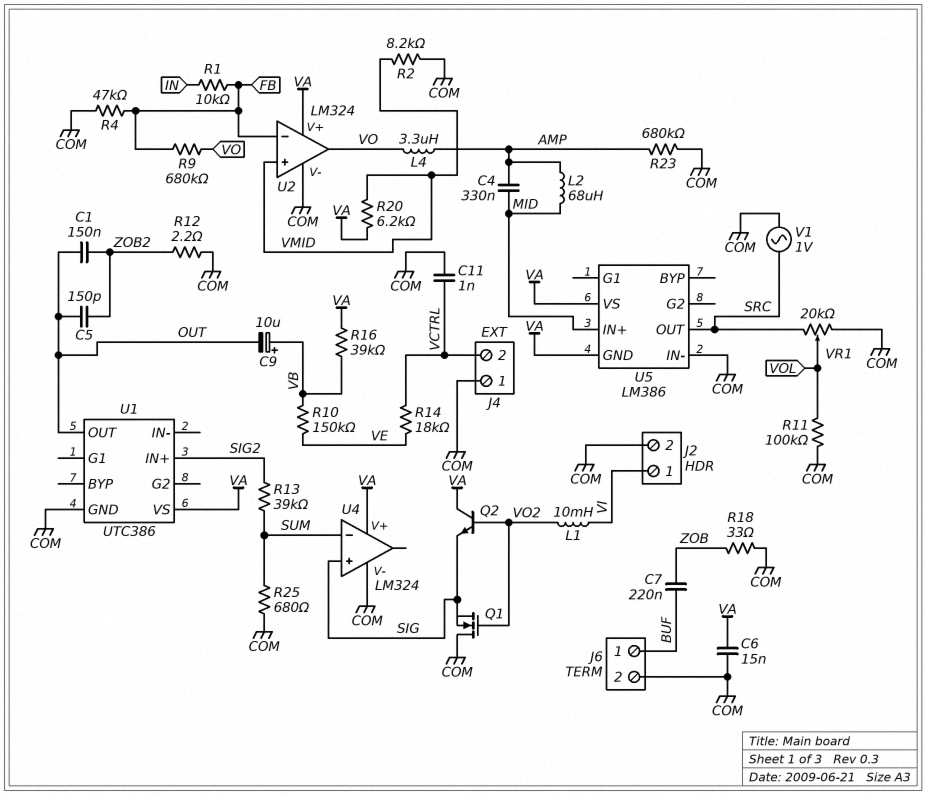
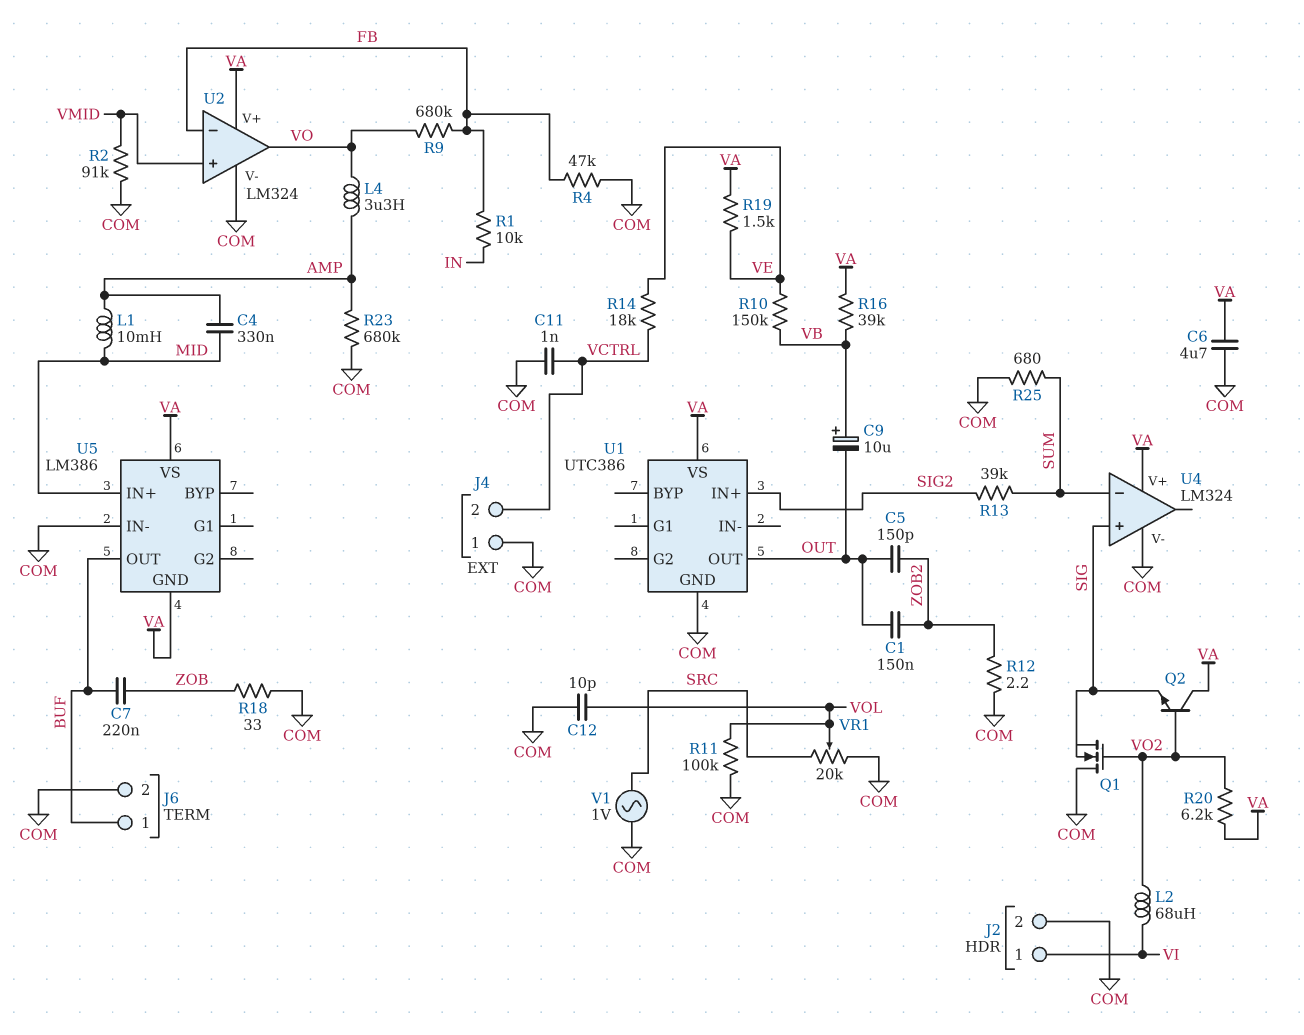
C6: 15nF (COM, VA) -> 4.7uF (COM, VA)
C12: none -> 10pF (COM, VOL)
L1: 10mH (VI, VO2) -> 10mH (AMP, MID)
L2: 68uH (AMP, MID) -> 68uH (VI, VO2)
R2: 8.2k (COM, VMID) -> 91k (COM, VMID)
R19: none -> 1.5k (VA, VE)
R20: 6.2k (VA, VMID) -> 6.2k (VA, VO2)
U5 pin OUT: SRC -> BUF

